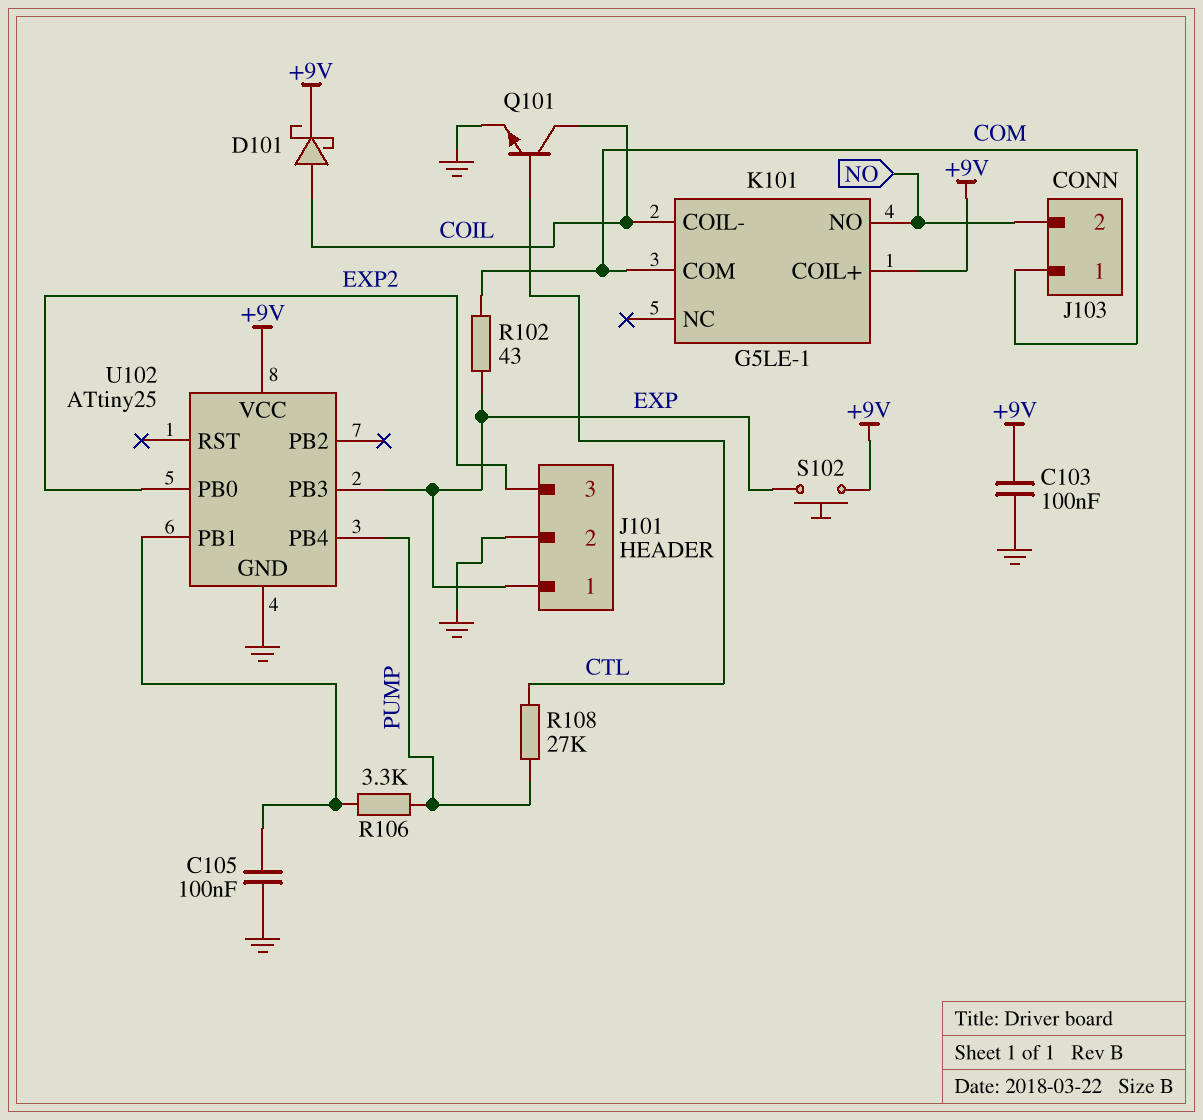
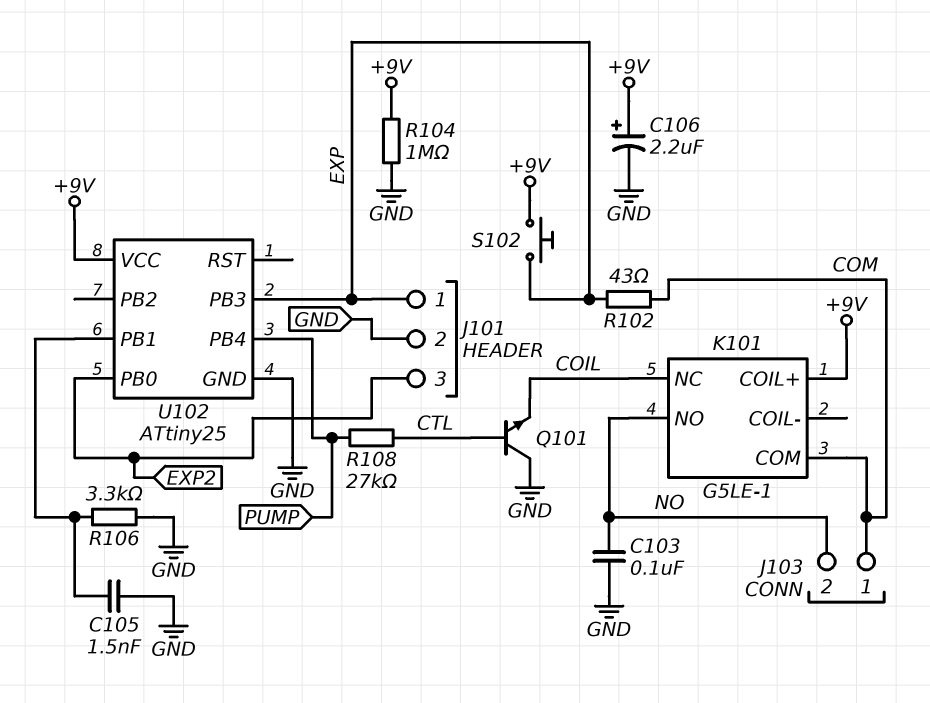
C103: 100nF (+9V, GND) -> 100nF (GND, NO)
C105: 100nF (GND, U102/PB1) -> 1.5nF (GND, U102/PB1)
C106: none -> 2.2uF (plus +9V, minus GND)
D101: schottky (A COIL, K +9V) -> none
K101 pin COIL-: COIL -> none
K101 pin NC: none -> COIL
Q101: NPN (B CTL, C COIL, E GND) -> NPN (B CTL, C GND, E COIL)
R104: none -> 1M (+9V, GND)
R106: 3.3k (PUMP, U102/PB1) -> 3.3k (GND, U102/PB1)

